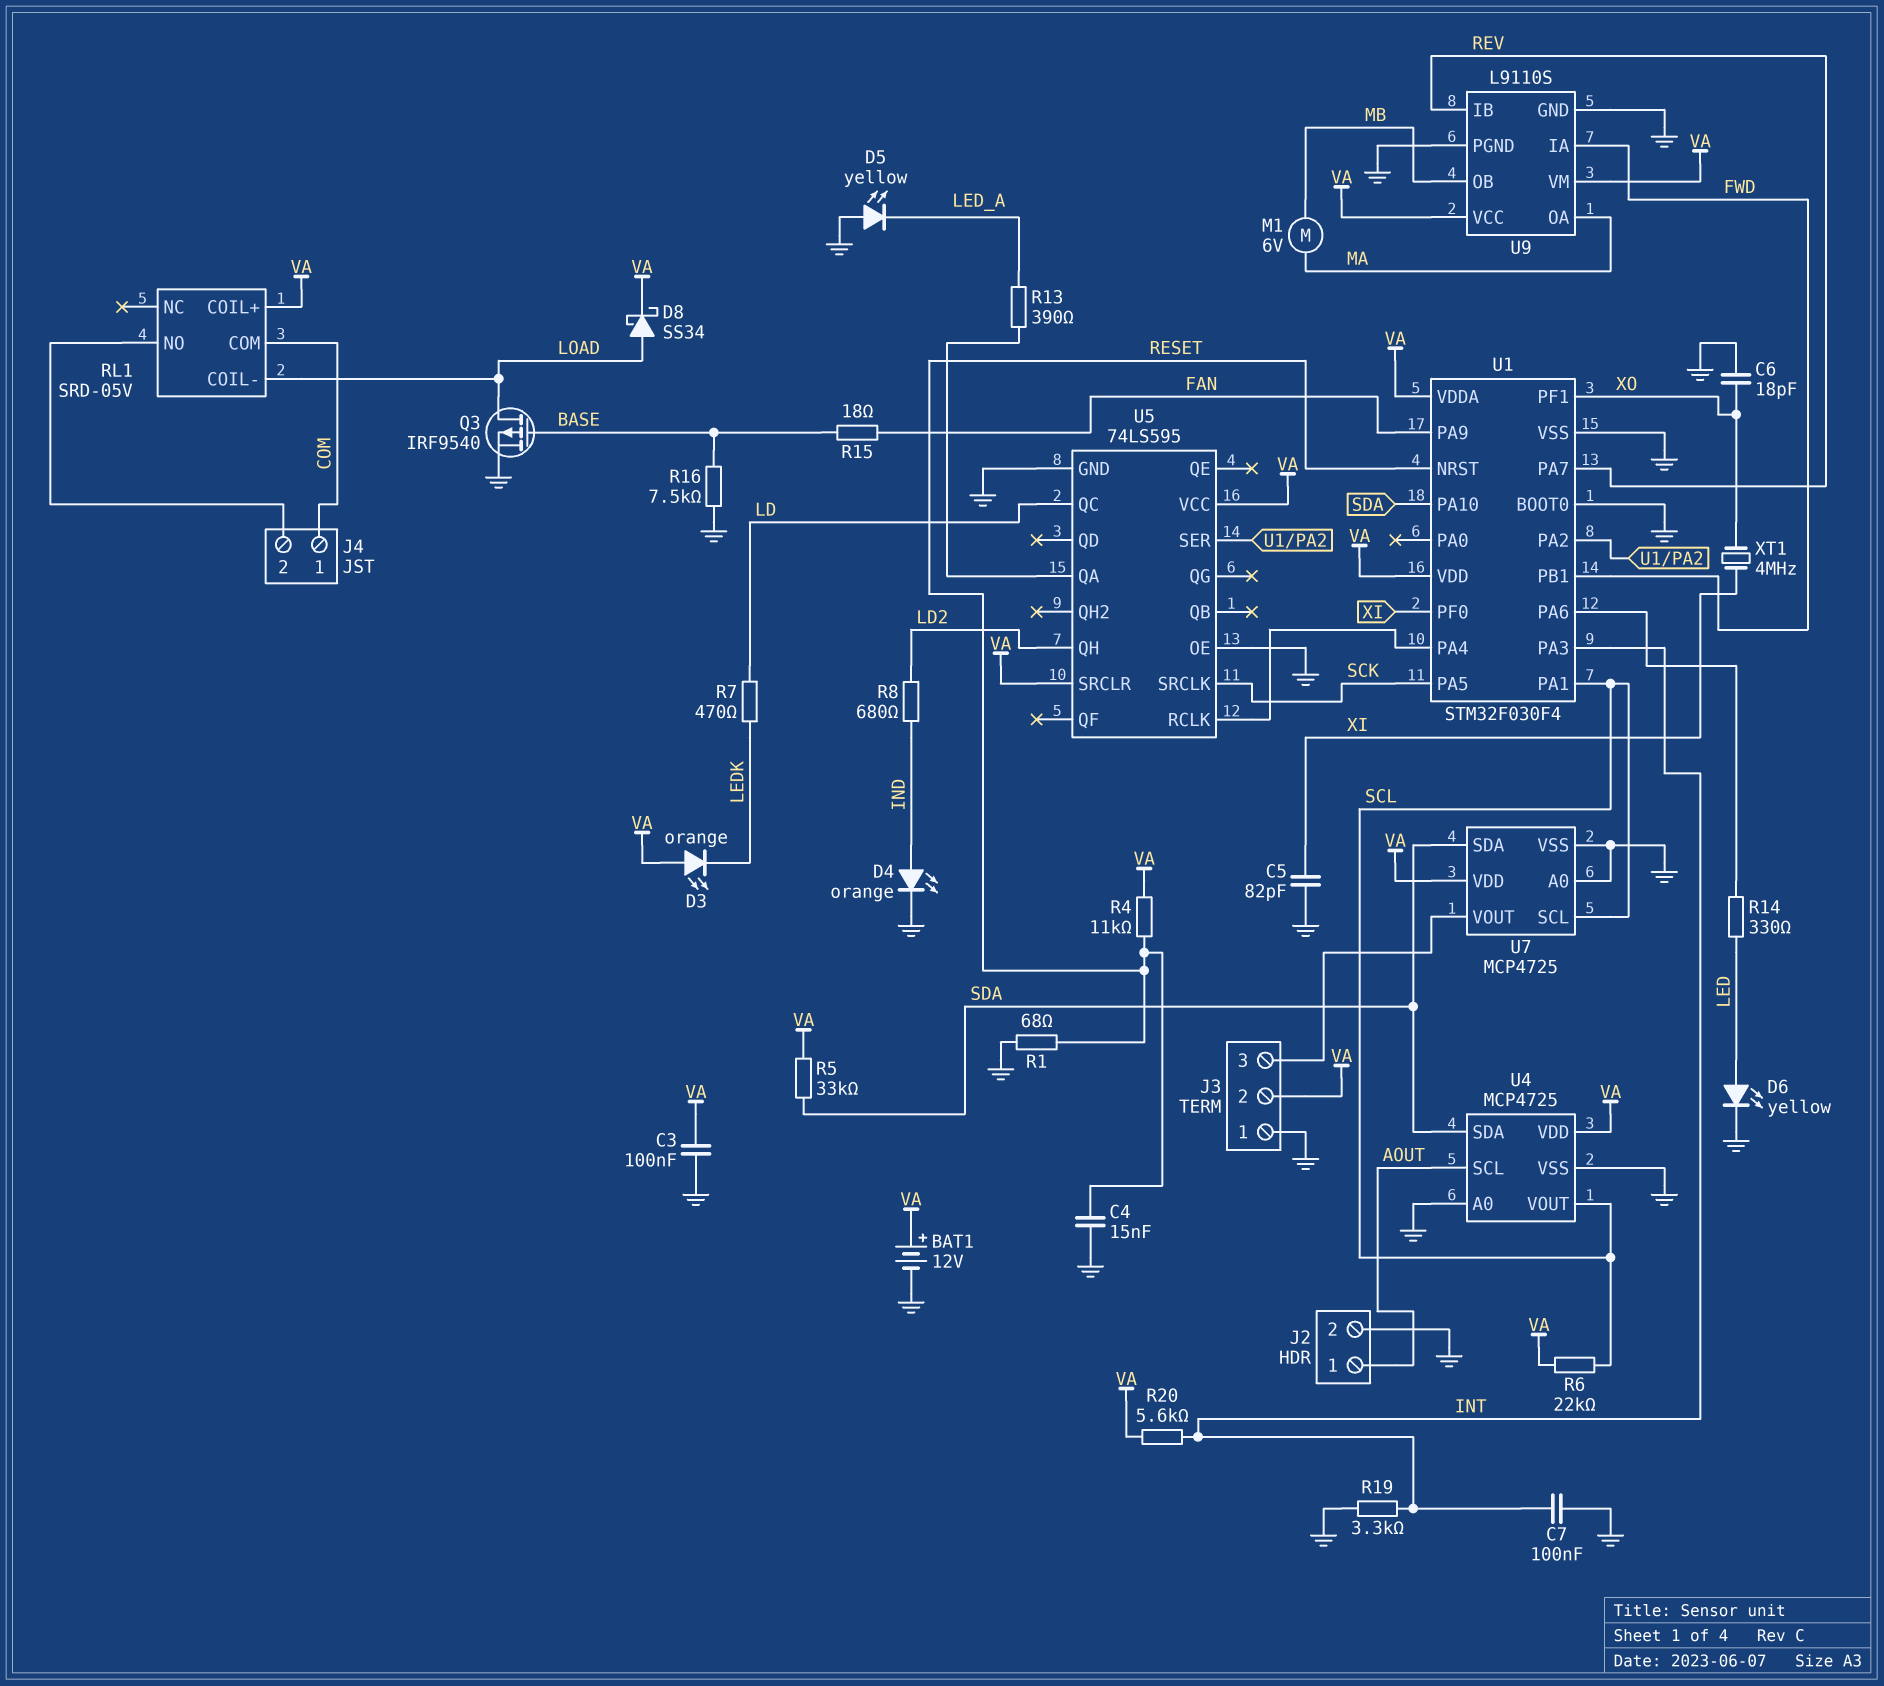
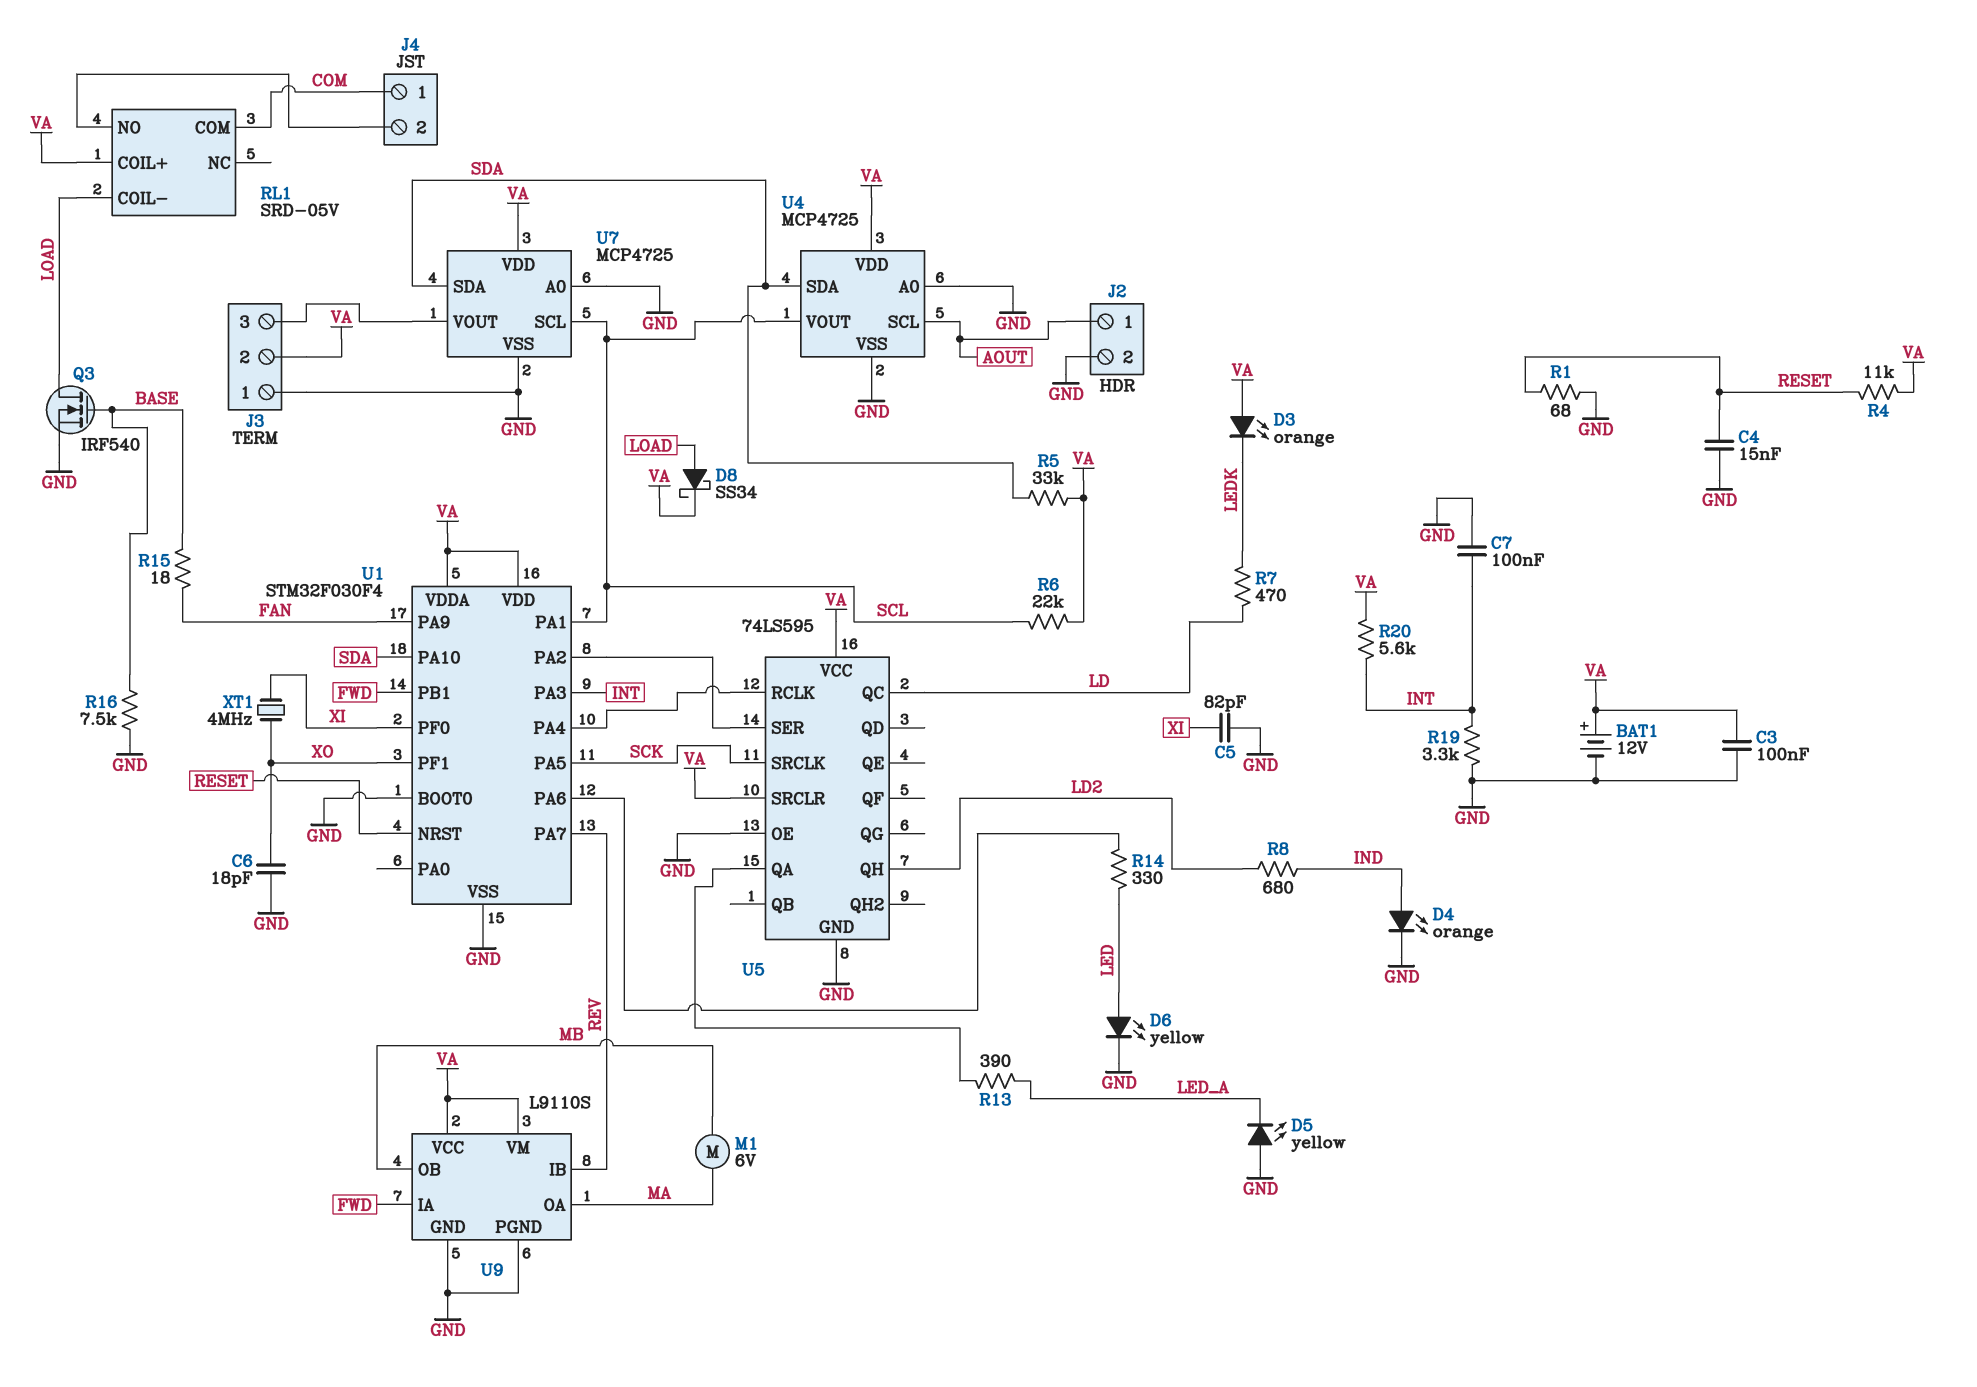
Q3: PMOS IRF9540 (G BASE, D LOAD, S GND) -> NMOS IRF540 (G BASE, D LOAD, S GND)

